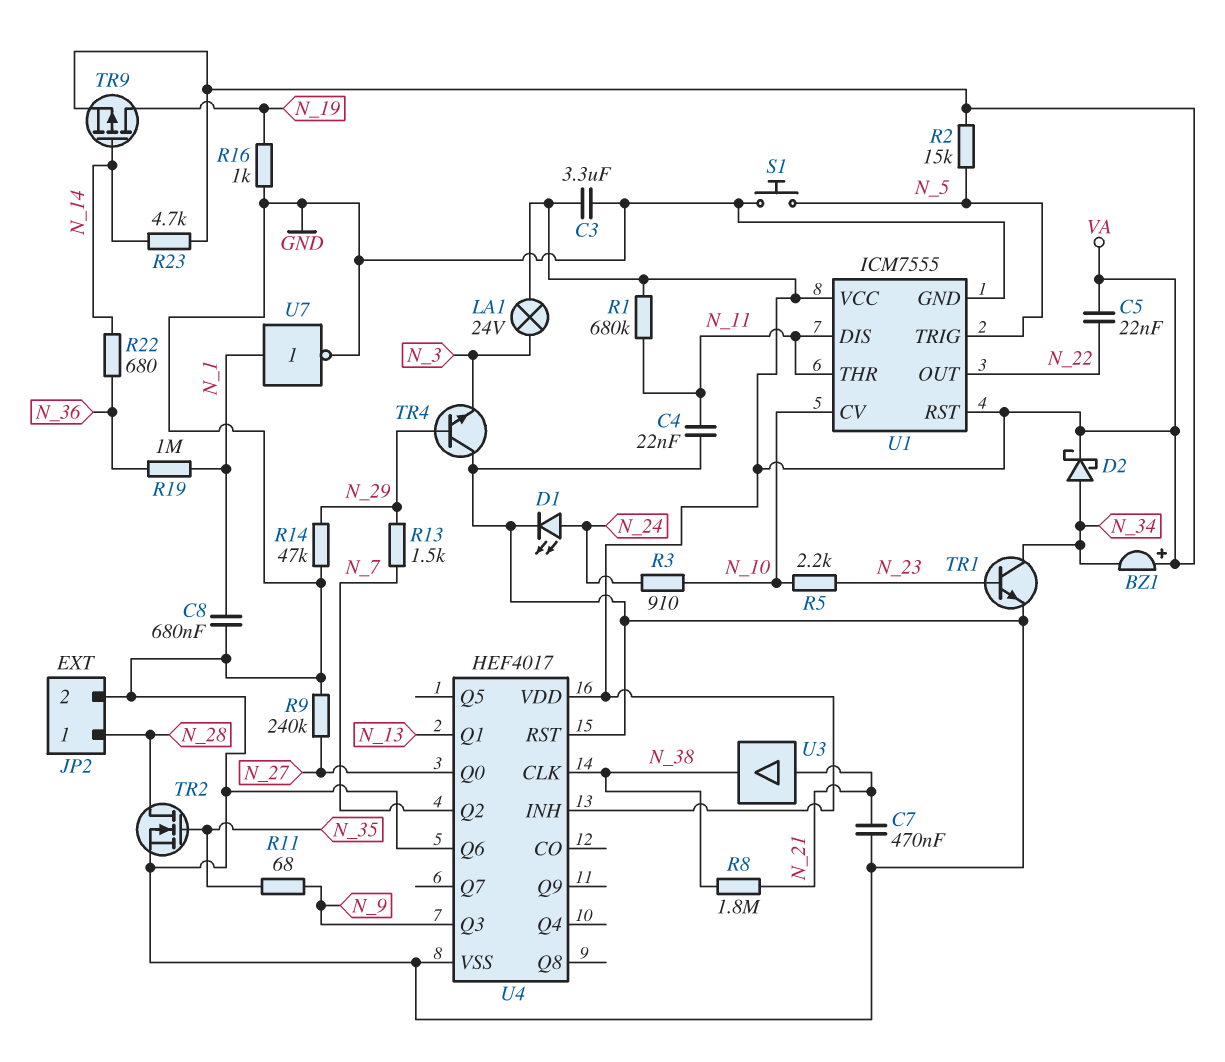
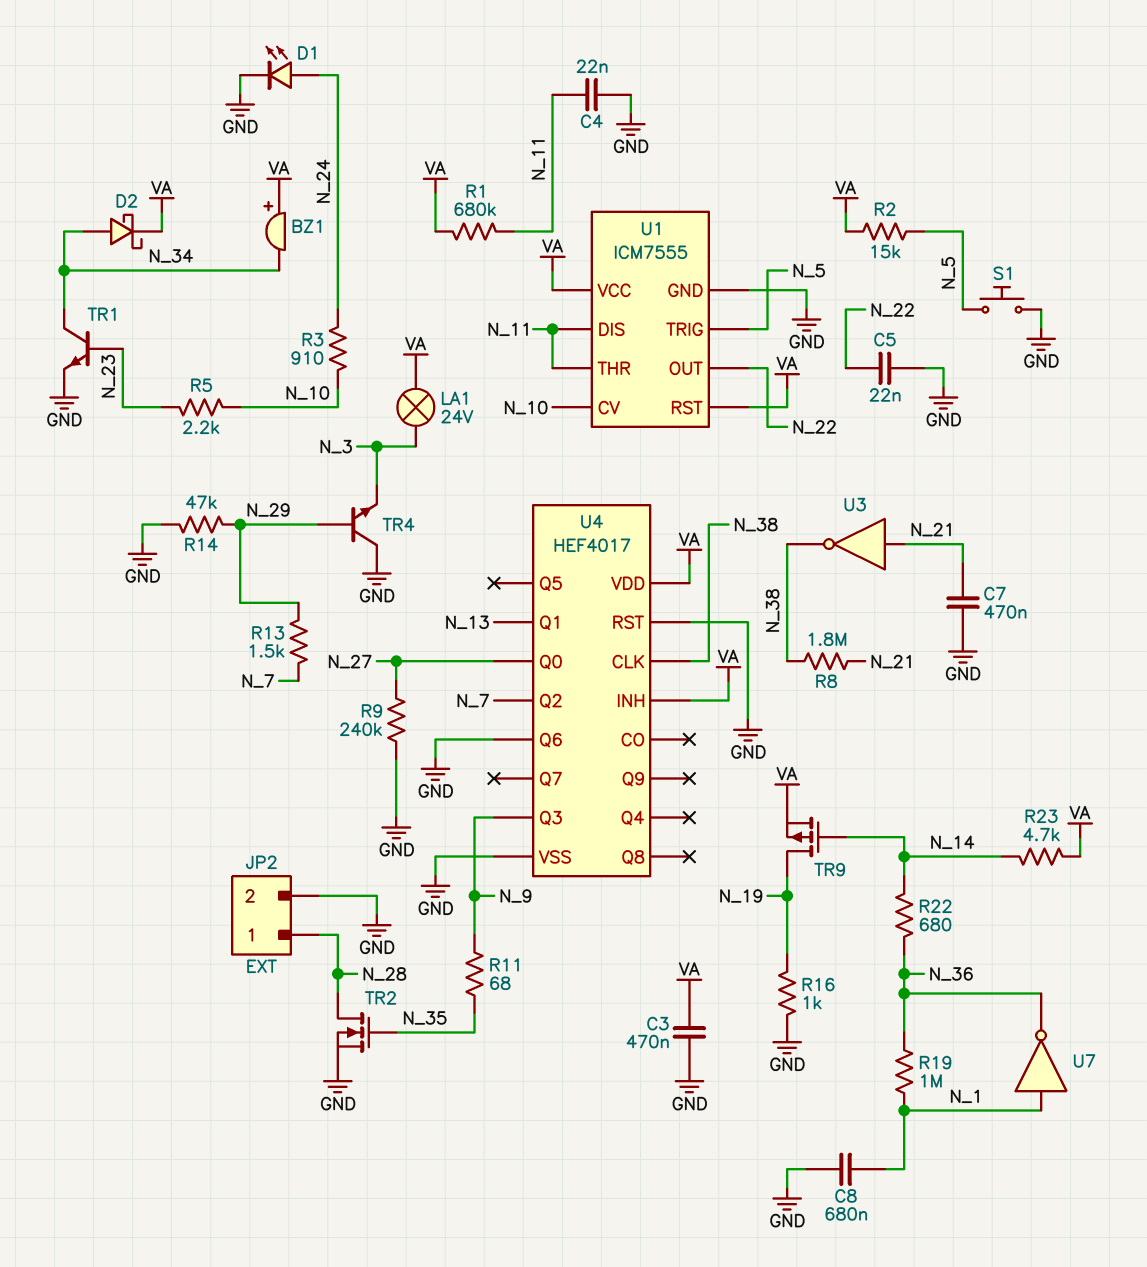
C3: 3.3uF (GND, VA) -> 470nF (GND, VA)
C5: 22nF (N_22, VA) -> 22nF (GND, N_22)
U3: buffer (in N_21, out N_38) -> NOT (in N_21, out N_38)
U7: NOT (in N_1, out GND) -> NOT (in N_1, out N_36)

